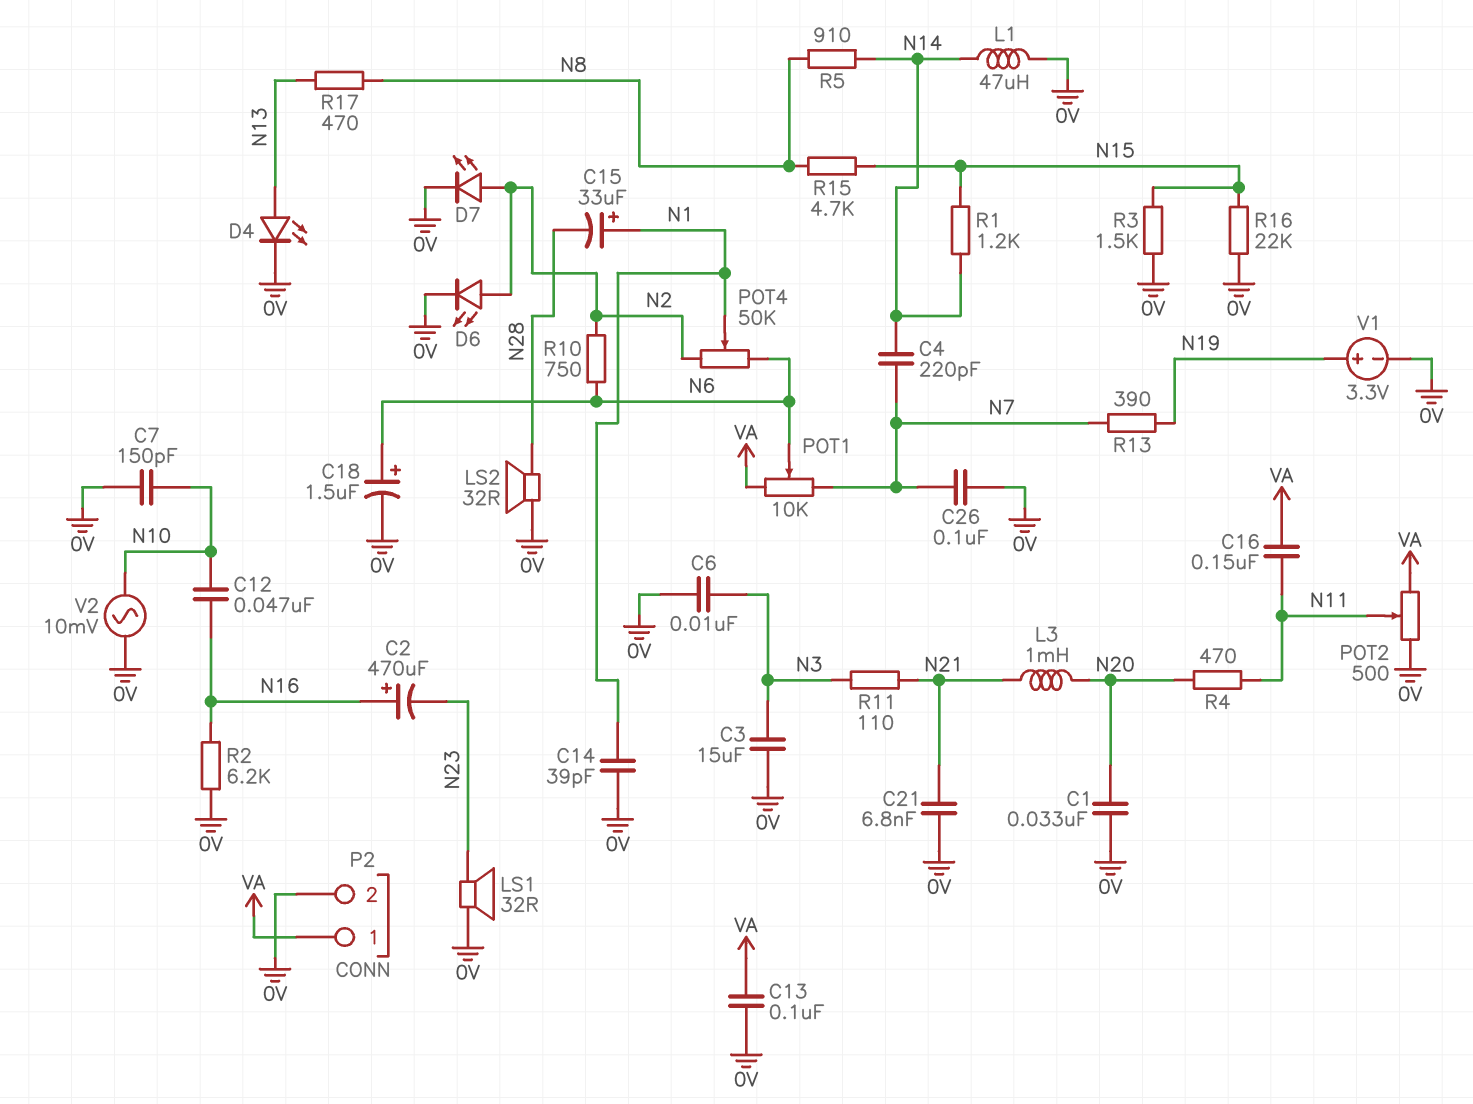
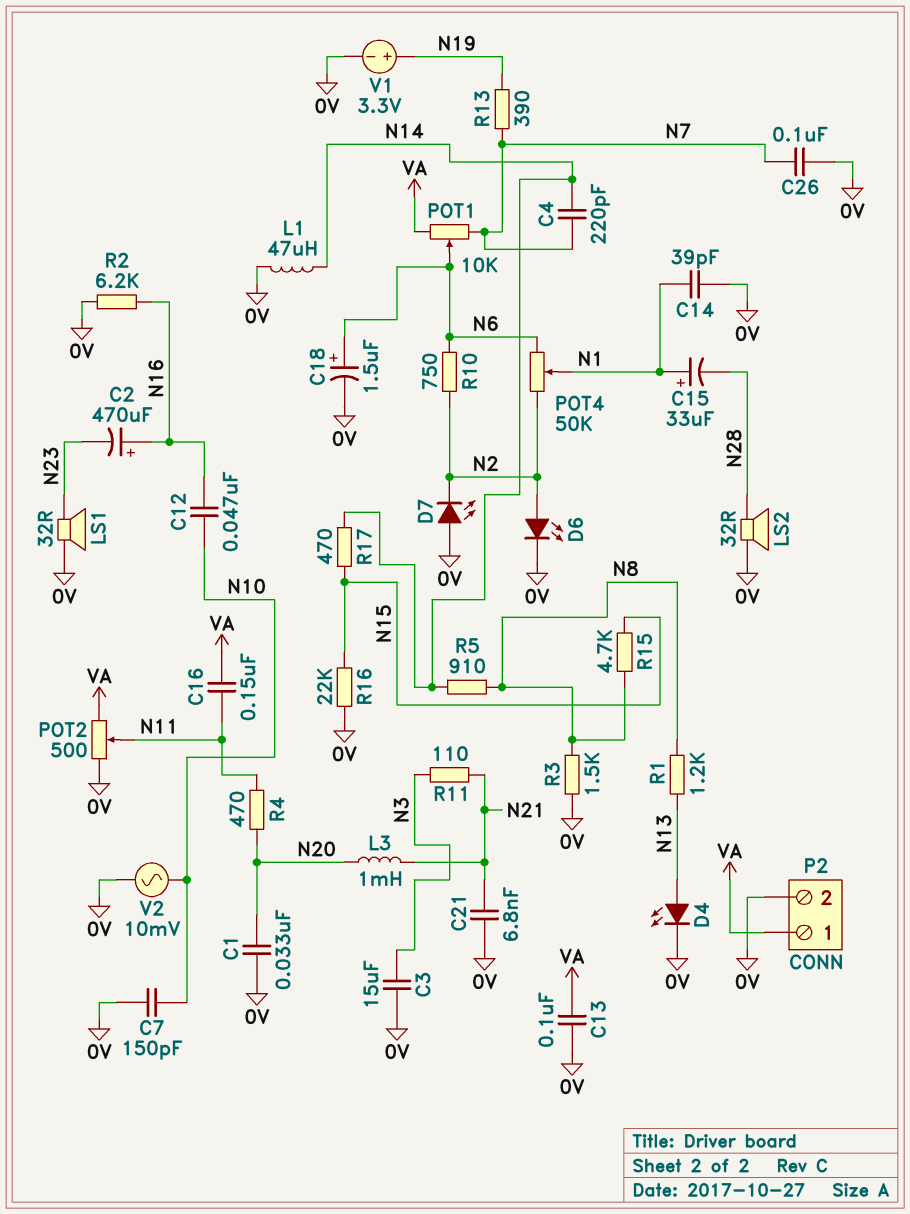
C6: 10nF (0V, N3) -> none
D7: LED (A N2, K 0V) -> LED (A 0V, K N2)
R1: 1.2k (N14, N15) -> 1.2k (N8, N13)
R3: 1.5k (0V, N15) -> 1.5k (0V, N8)
R17: 470 (N8, N13) -> 470 (N14, N15)

